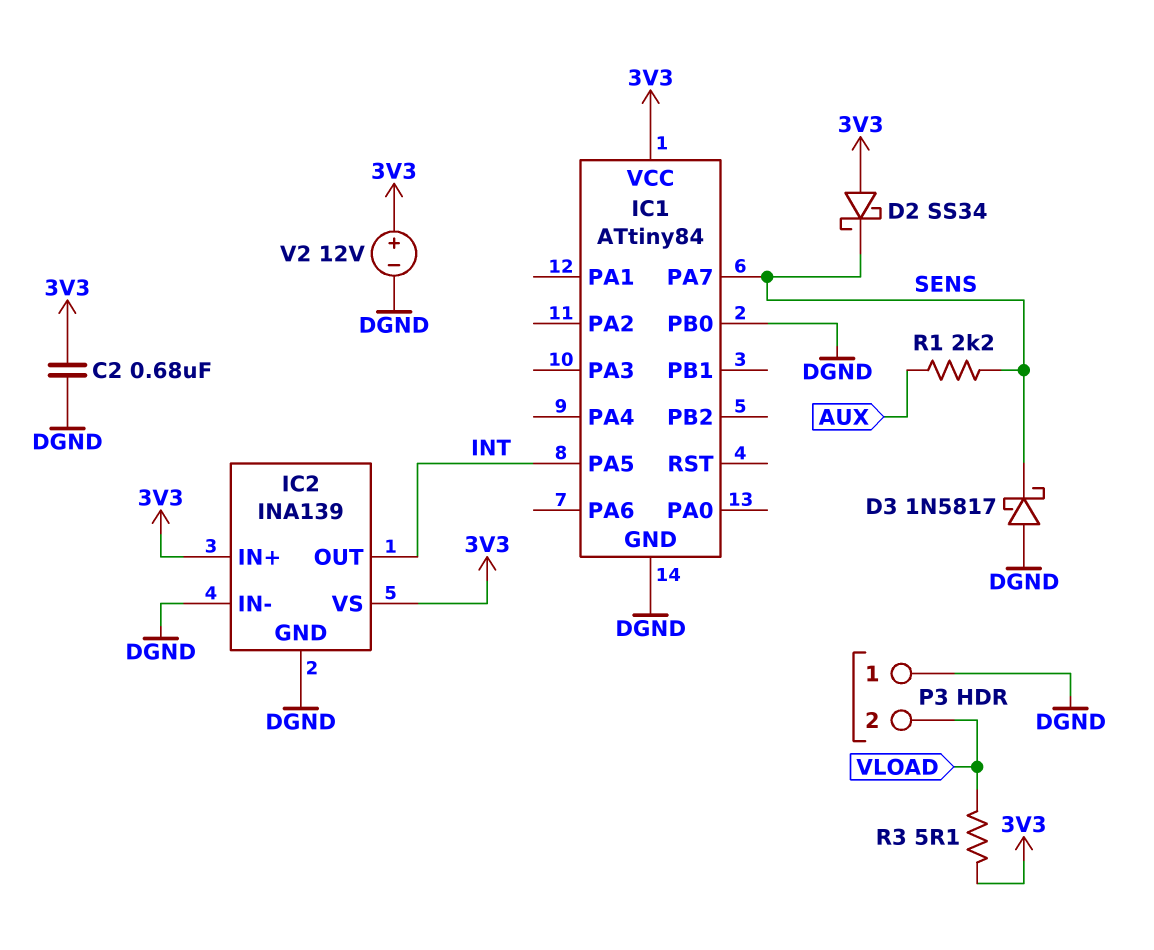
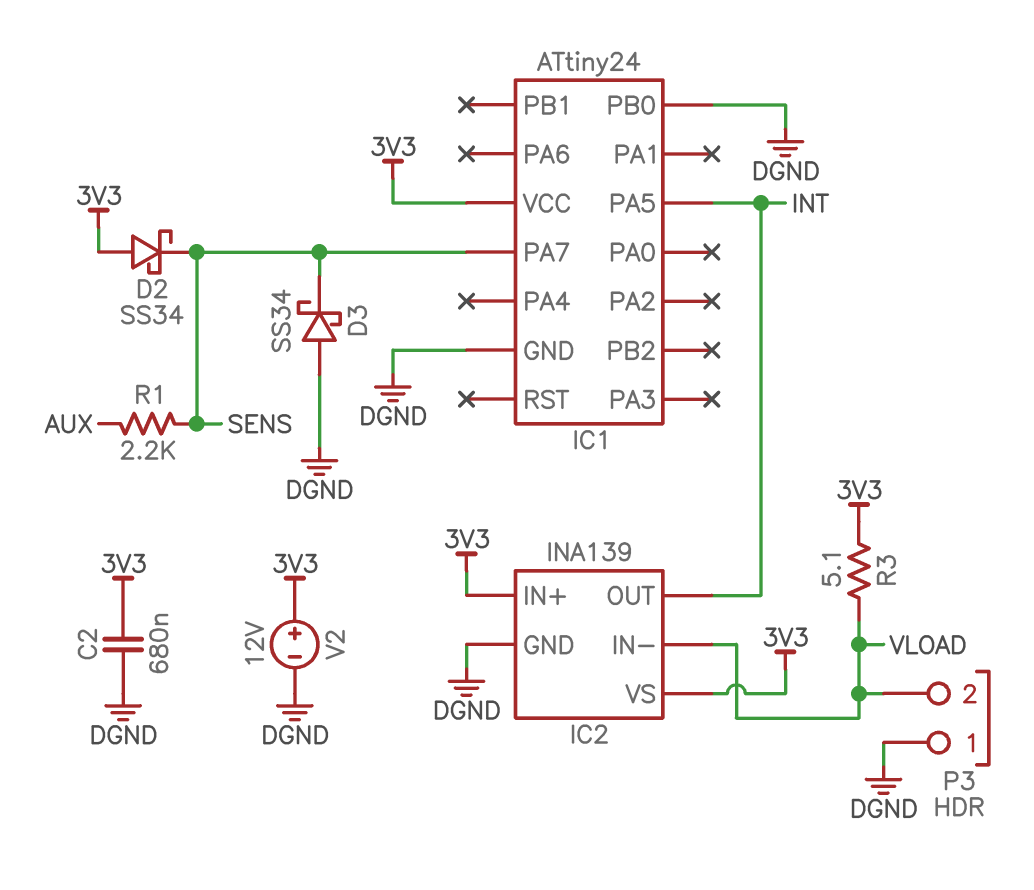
D3: schottky 1N5817 (A DGND, K SENS) -> schottky SS34 (A DGND, K SENS)
IC1: ATtiny84 -> ATtiny24
IC2 pin IN-: DGND -> VLOAD

